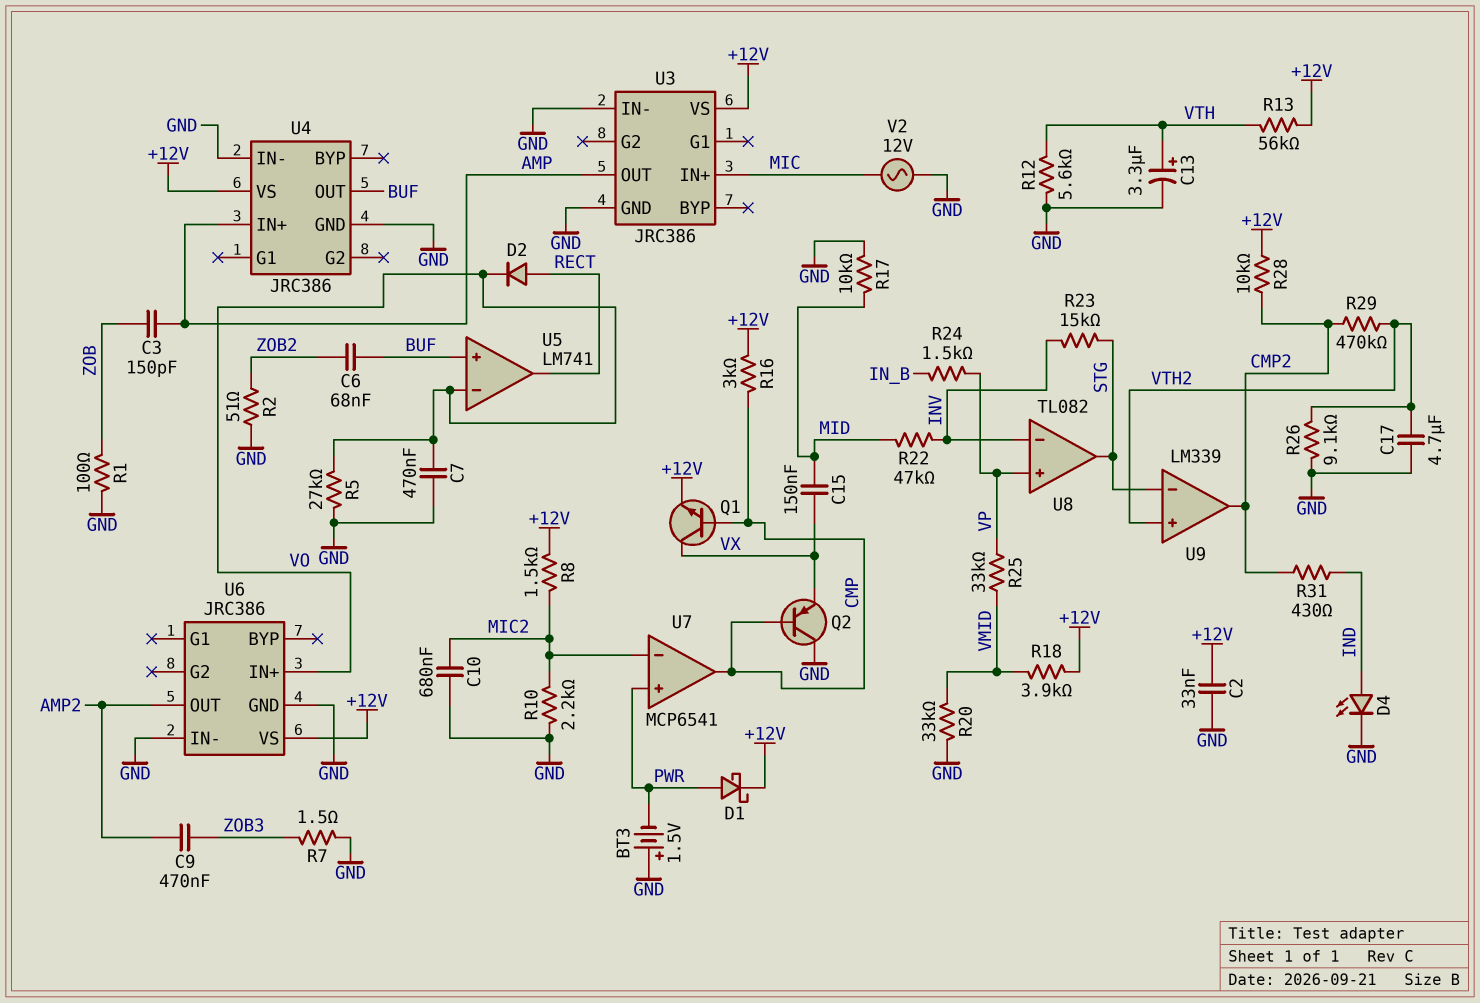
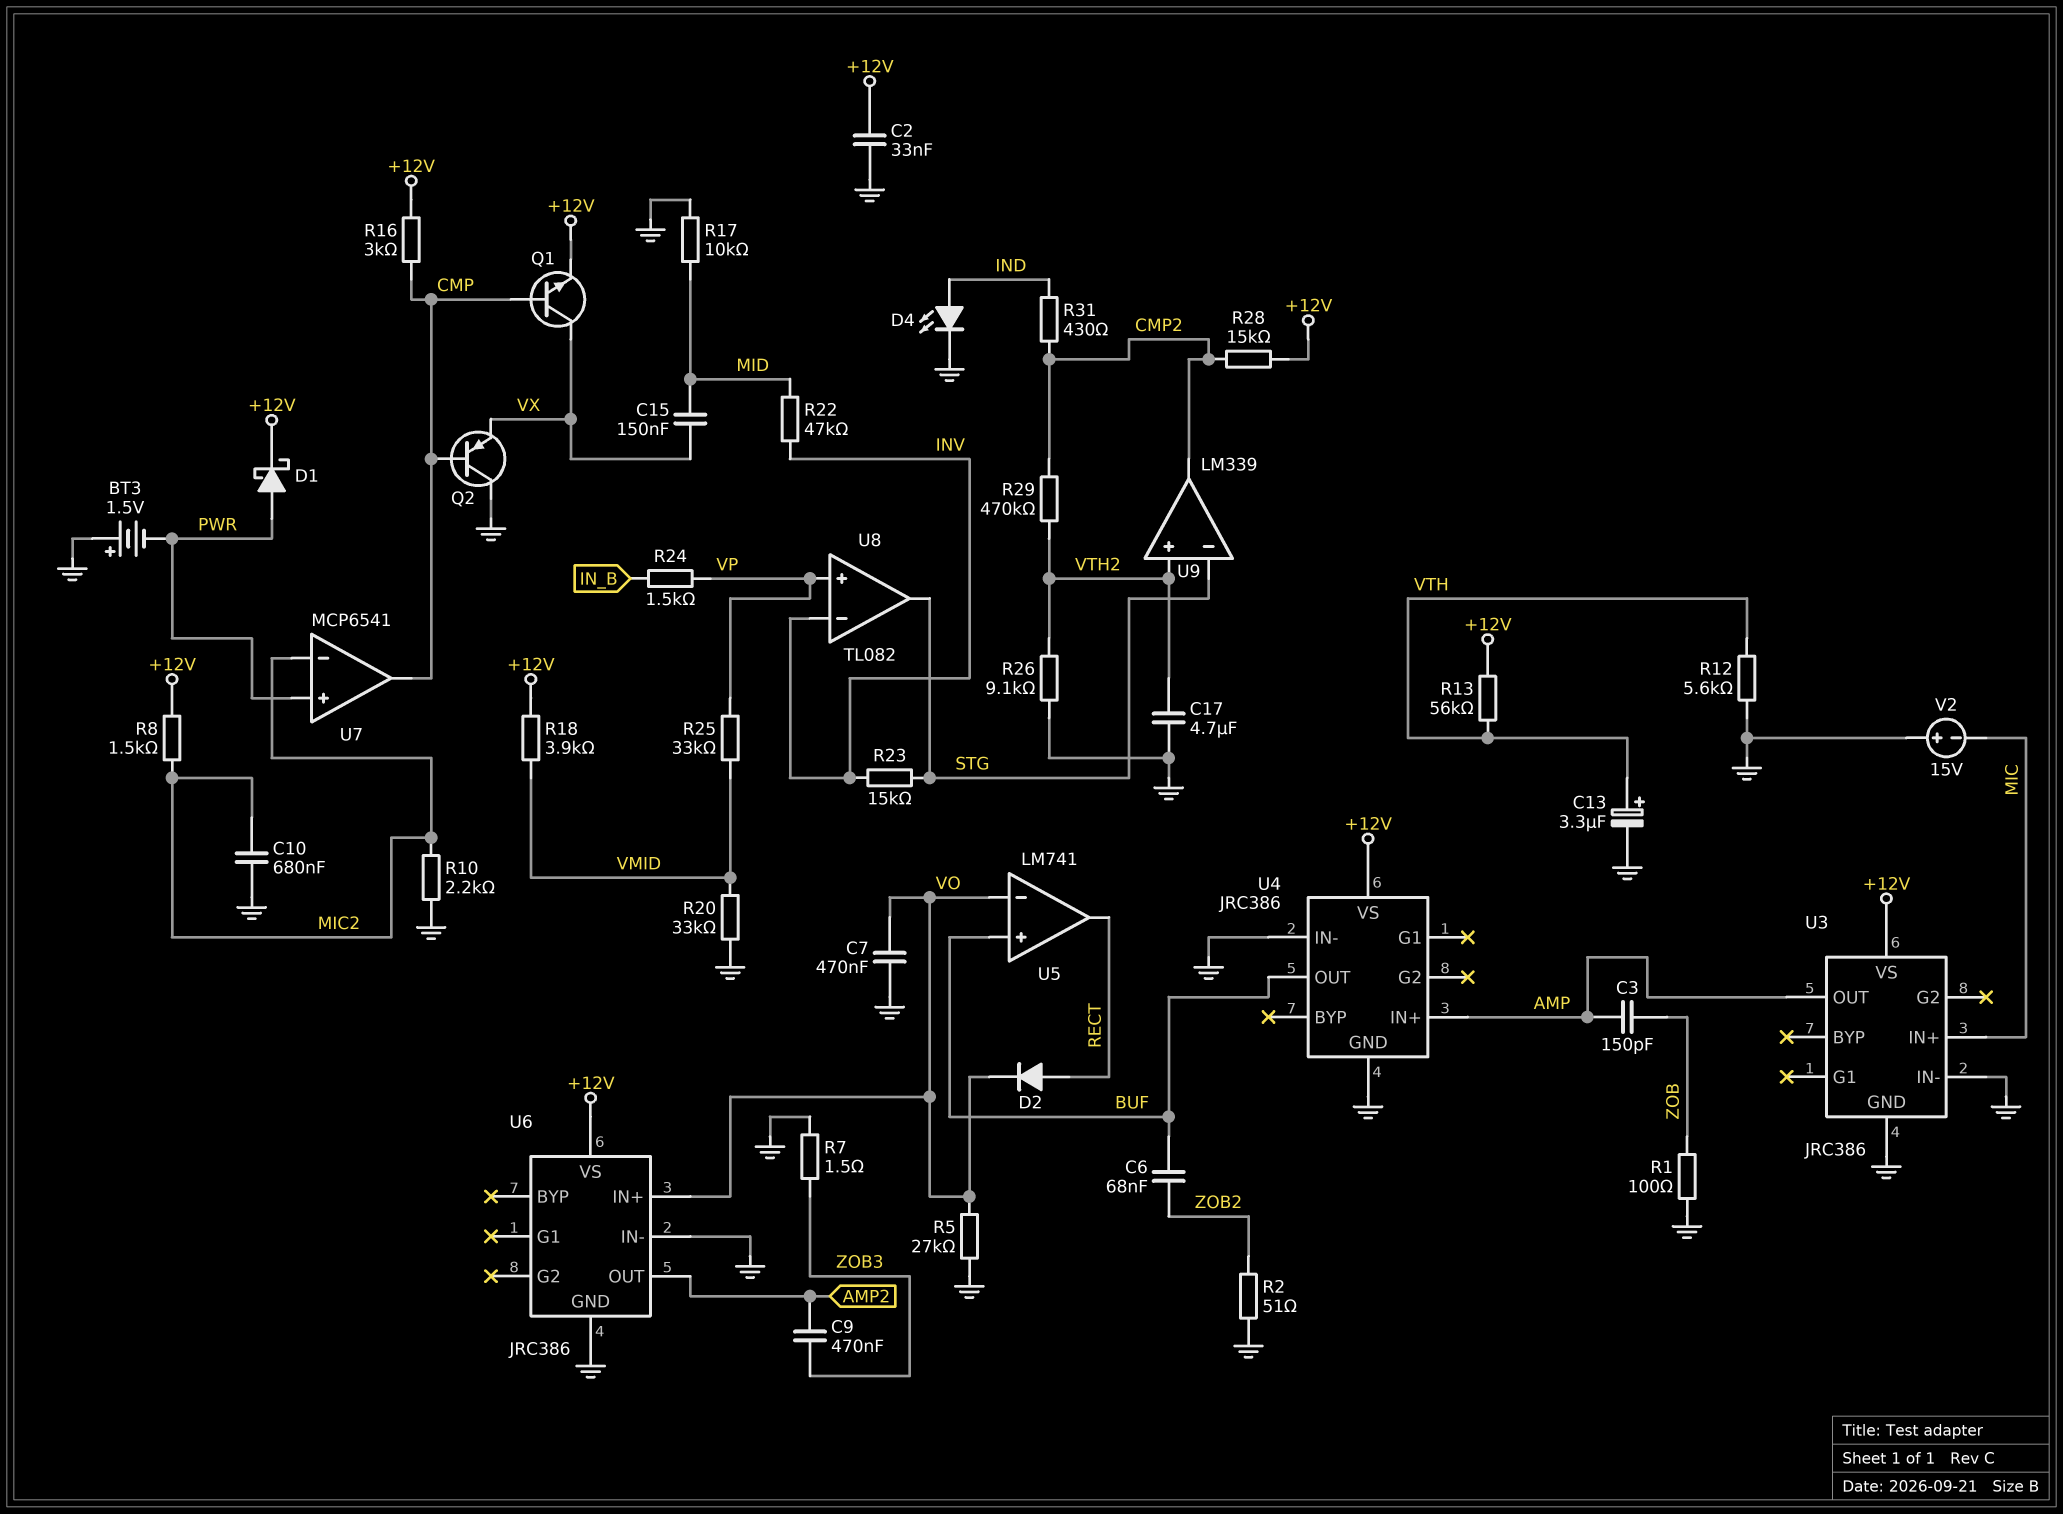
R28: 10k (+12V, CMP2) -> 15k (+12V, CMP2)
V2: AC 12V (GND, MIC) -> 15V (plus GND, minus MIC)

